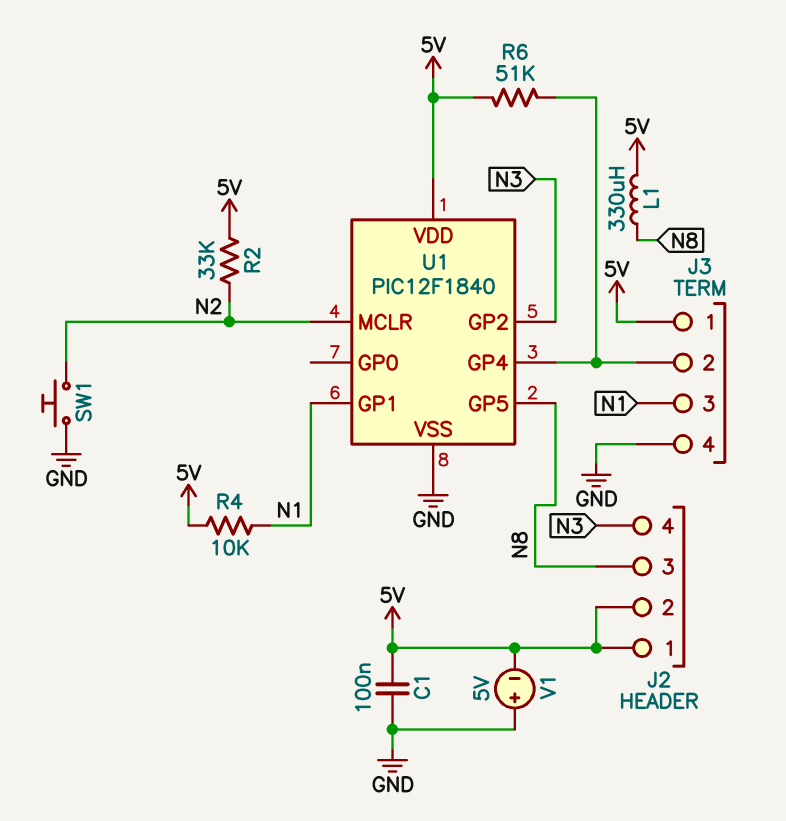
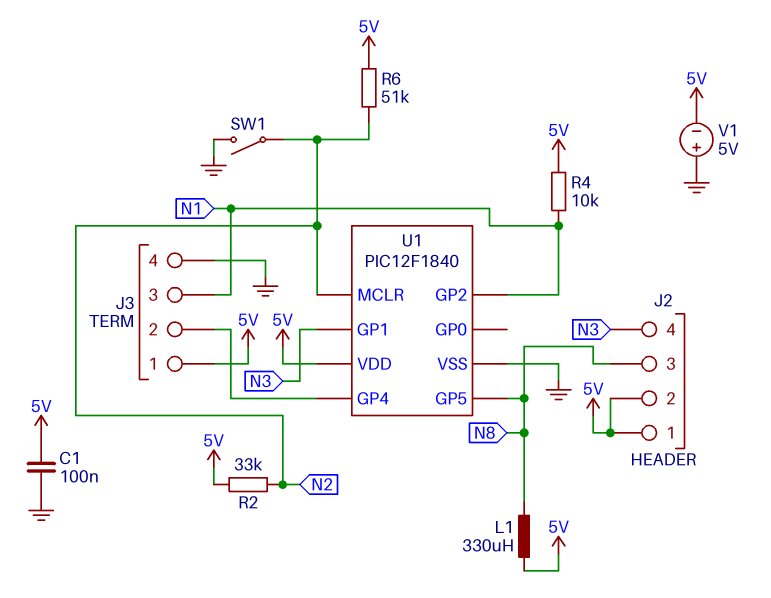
R6: 51k (5V, J3/2) -> 51k (5V, N2)
SW1: button (GND, N2) -> switch (GND, N2)
U1 pin GP1: N1 -> N3
U1 pin GP2: N3 -> N1

